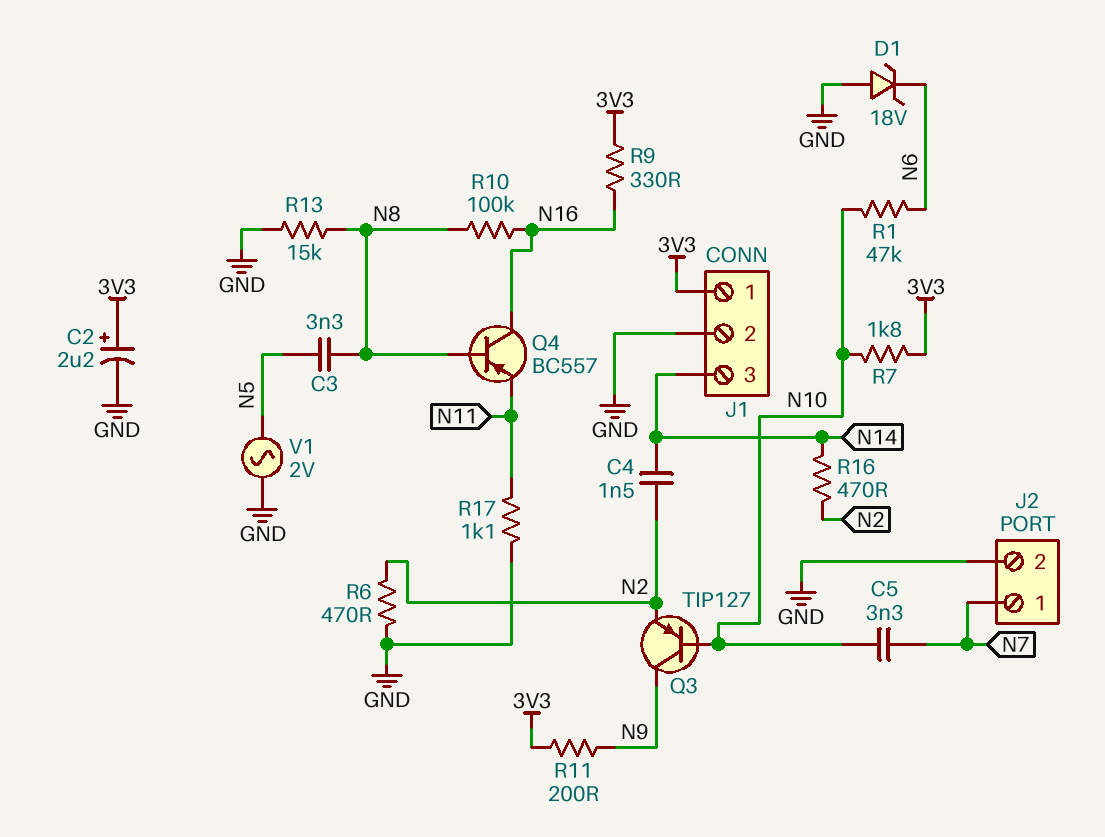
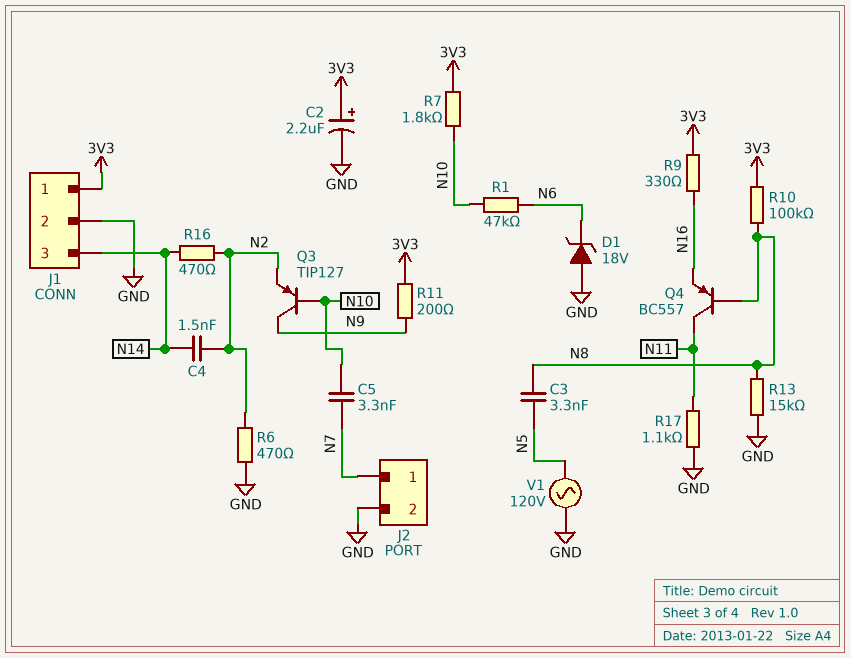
Q4: PNP BC557 (B N8, C N16, E N11) -> PNP BC557 (B N8, C N11, E N16)
R10: 100k (N8, N16) -> 100k (3V3, N8)
V1: AC 2V (GND, N5) -> AC 120V (GND, N5)

